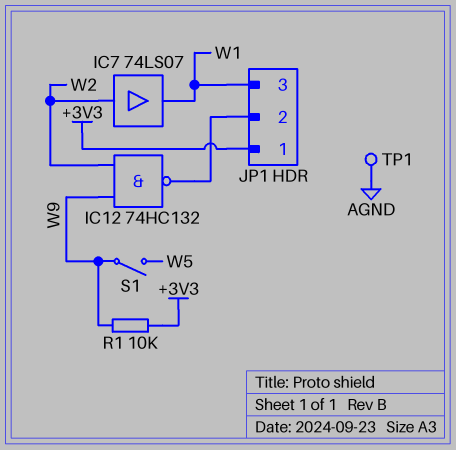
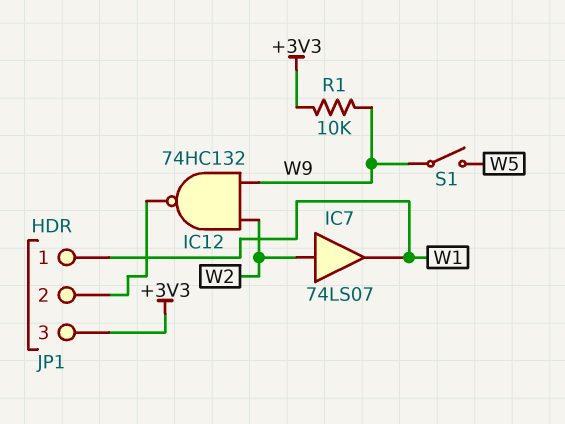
JP1 pin 1: +3V3 -> W1
JP1 pin 3: W1 -> +3V3
TP1: test point (AGND) -> none

